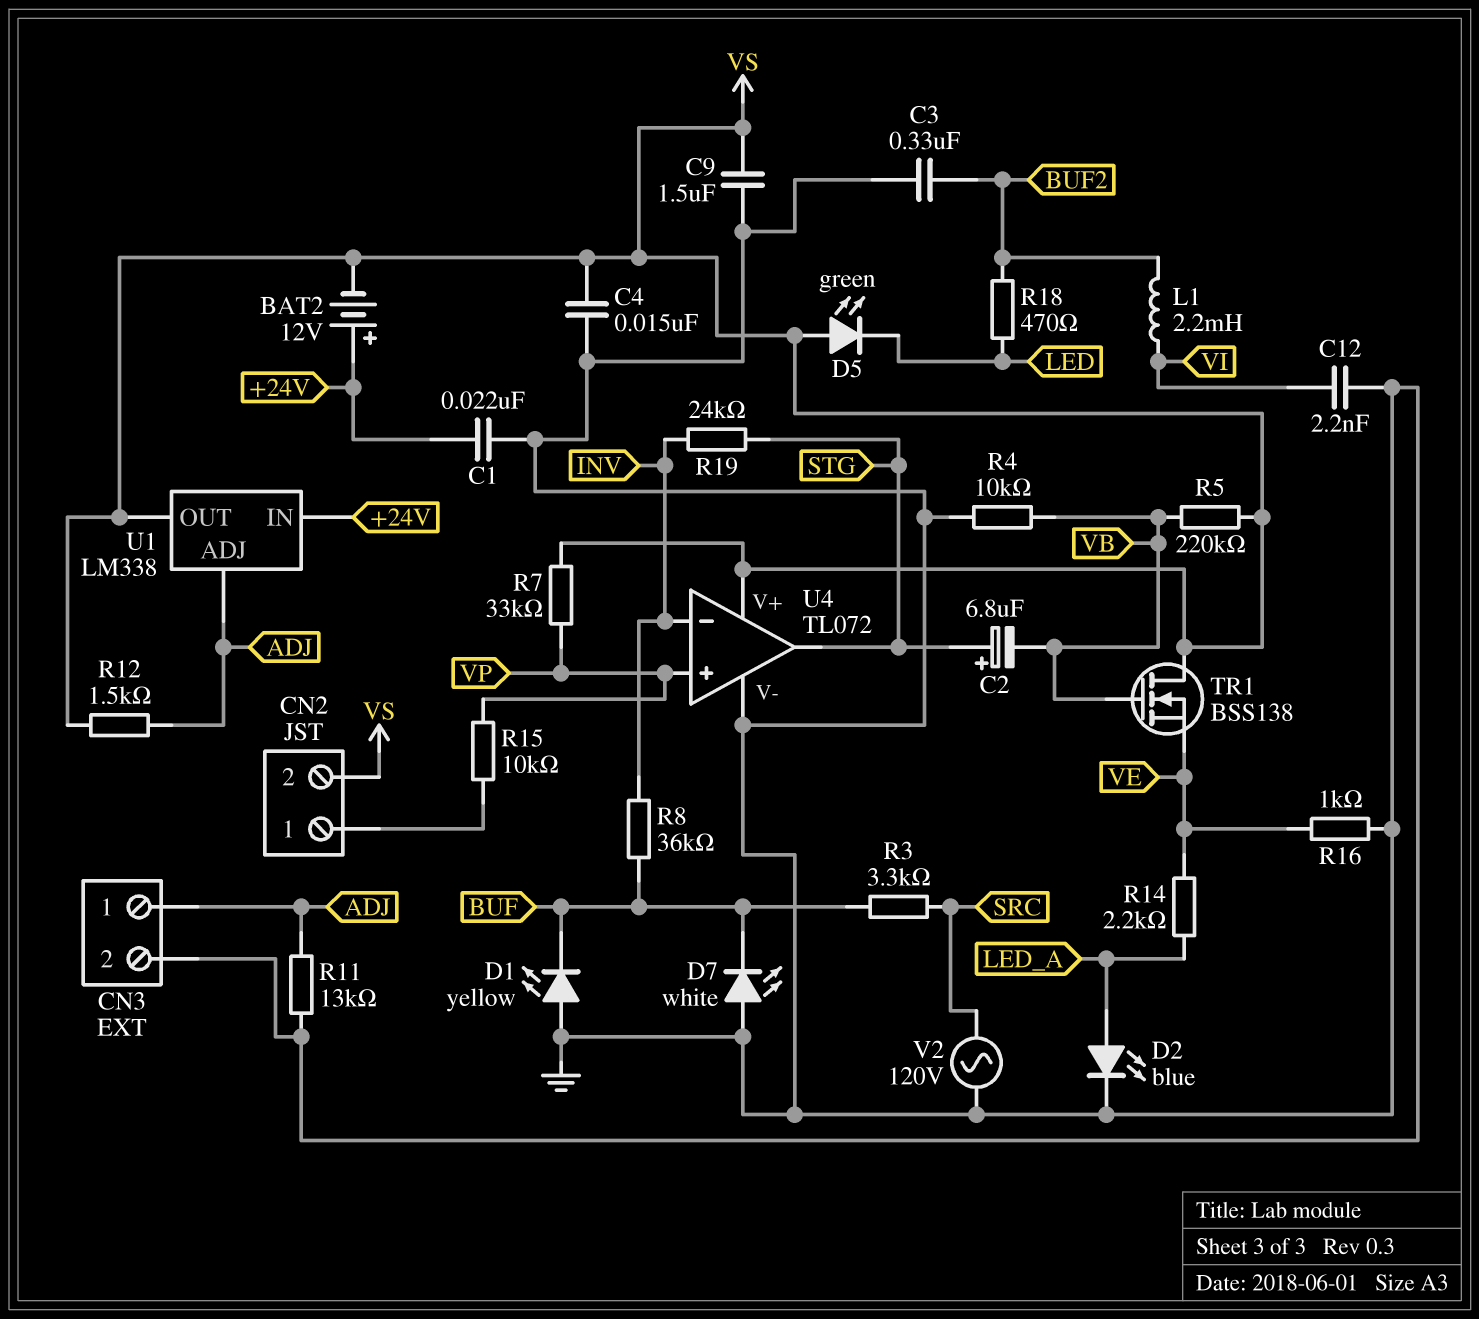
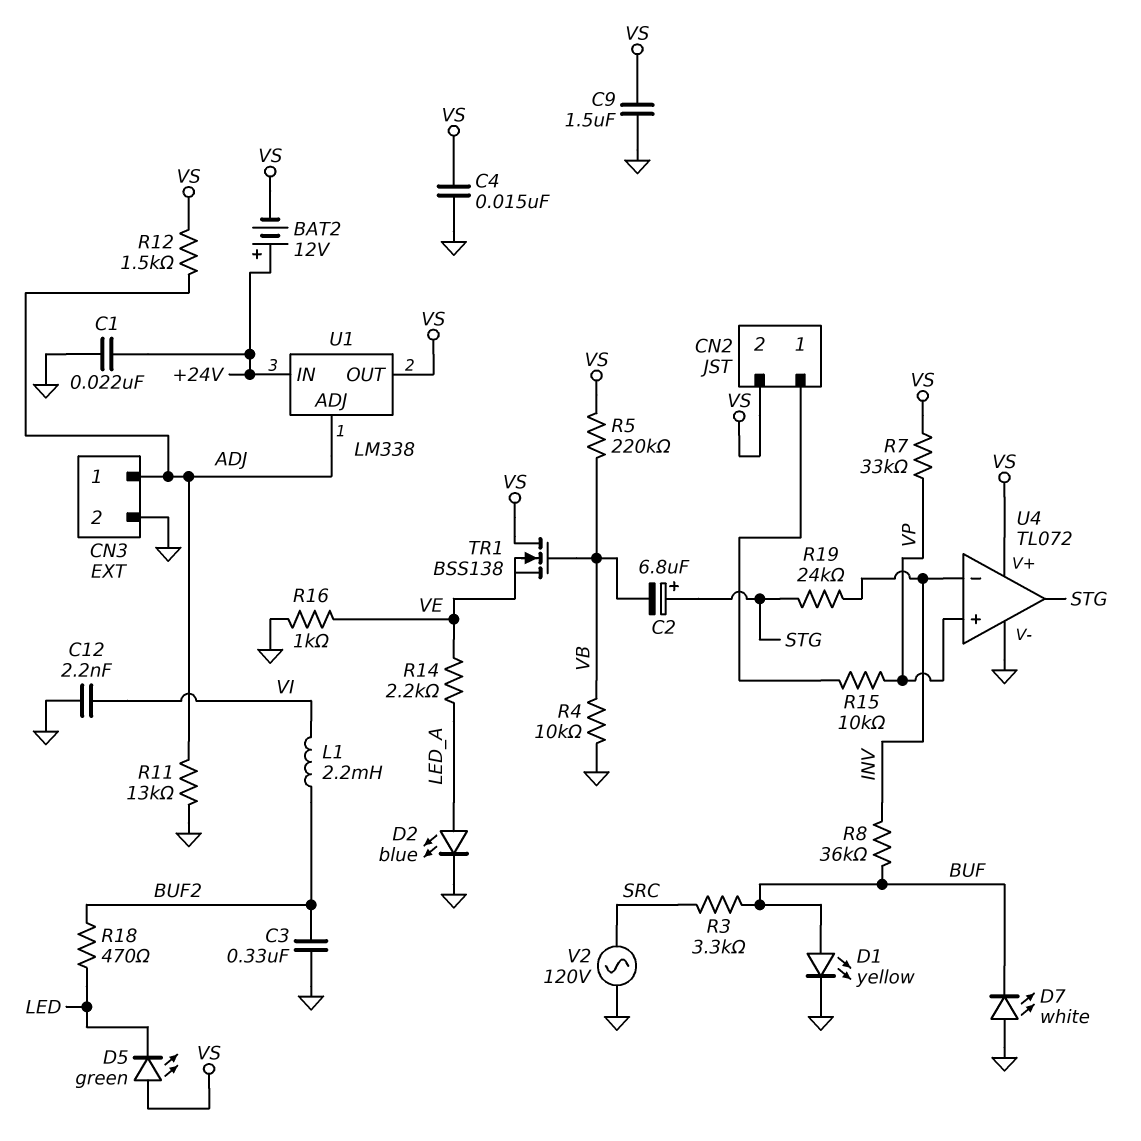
D1: LED yellow (A GND, K BUF) -> LED yellow (A BUF, K GND)

